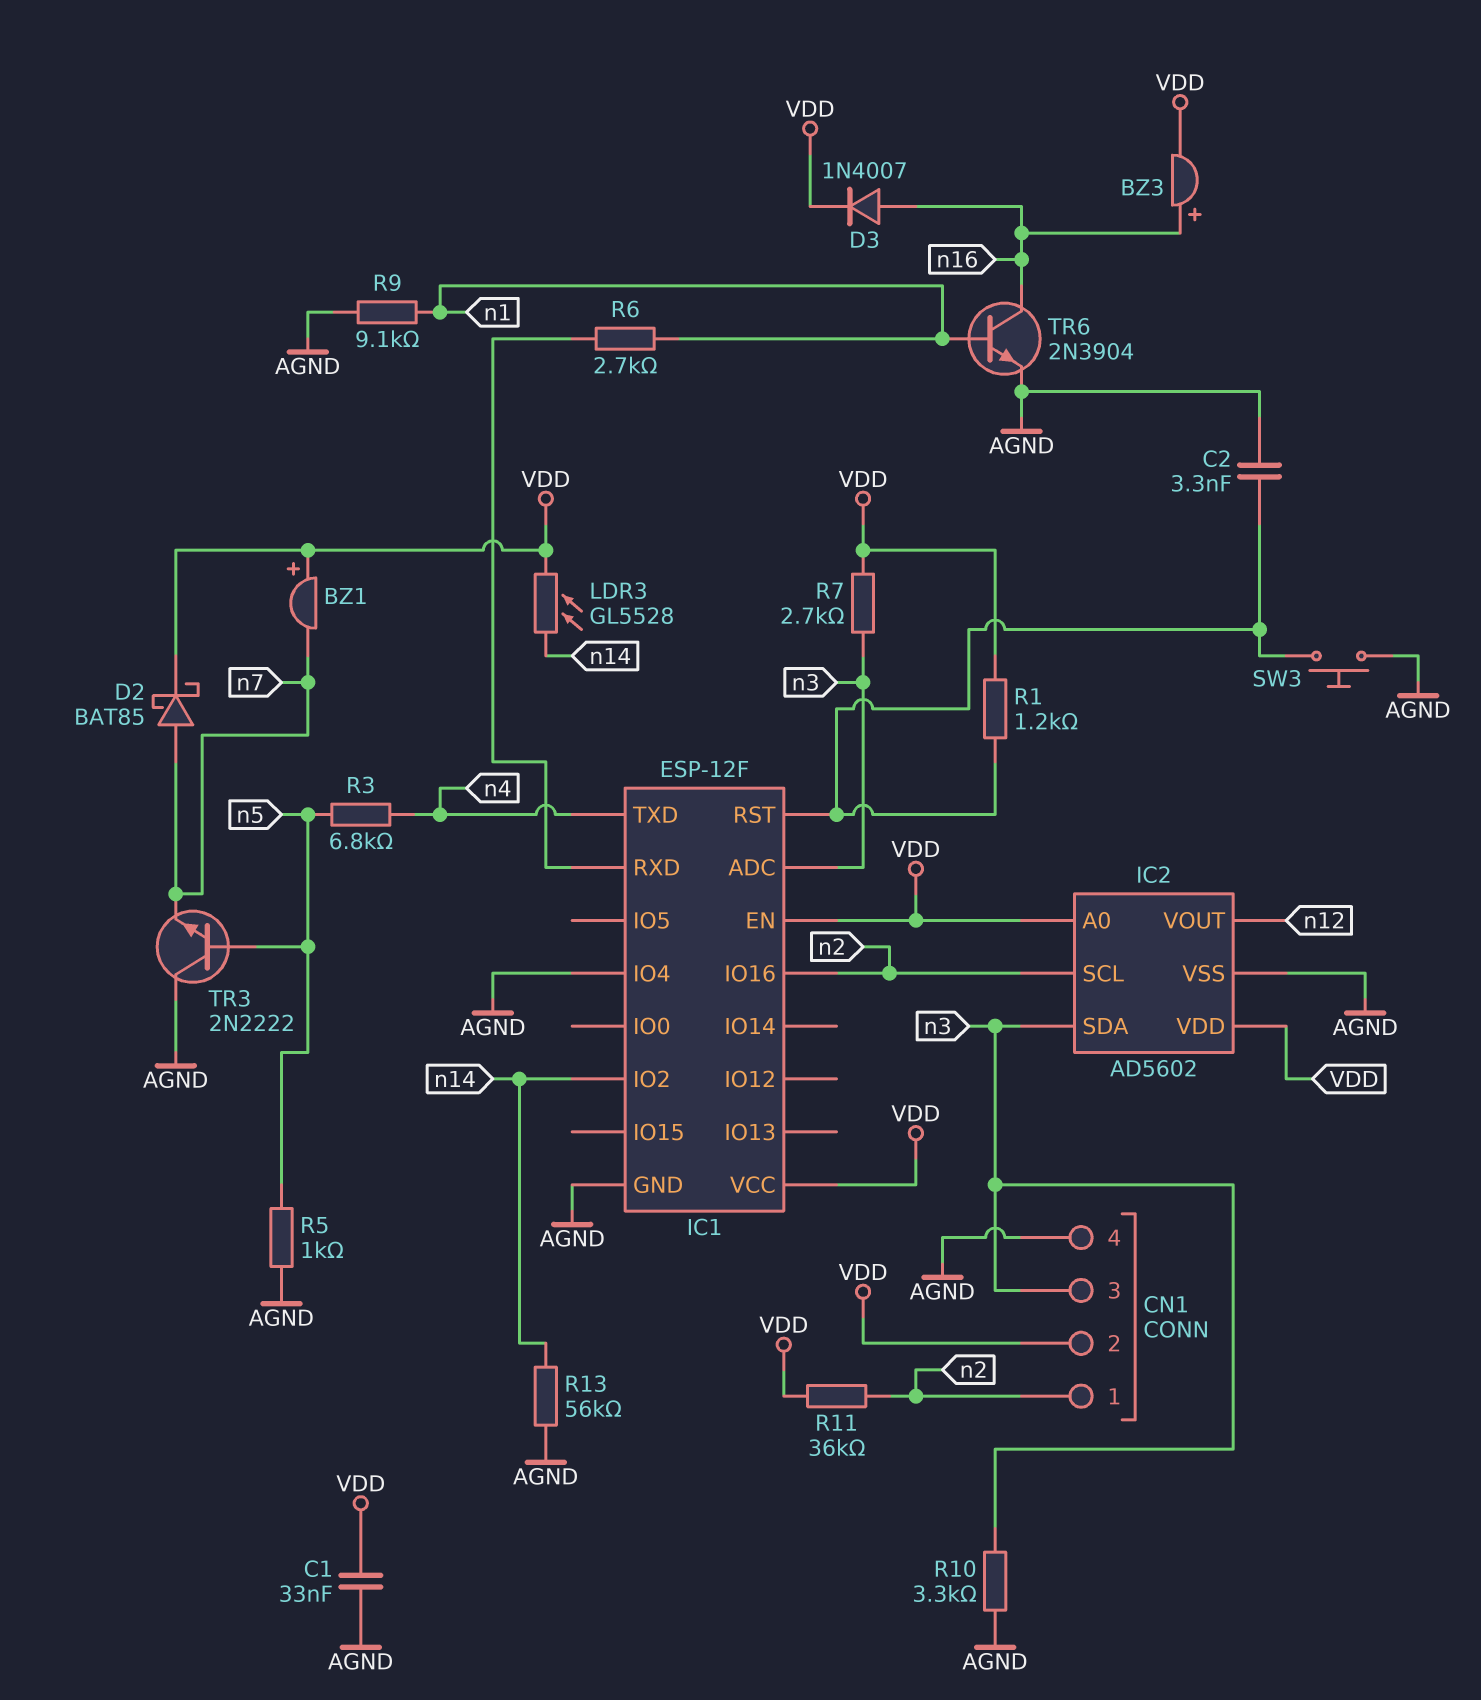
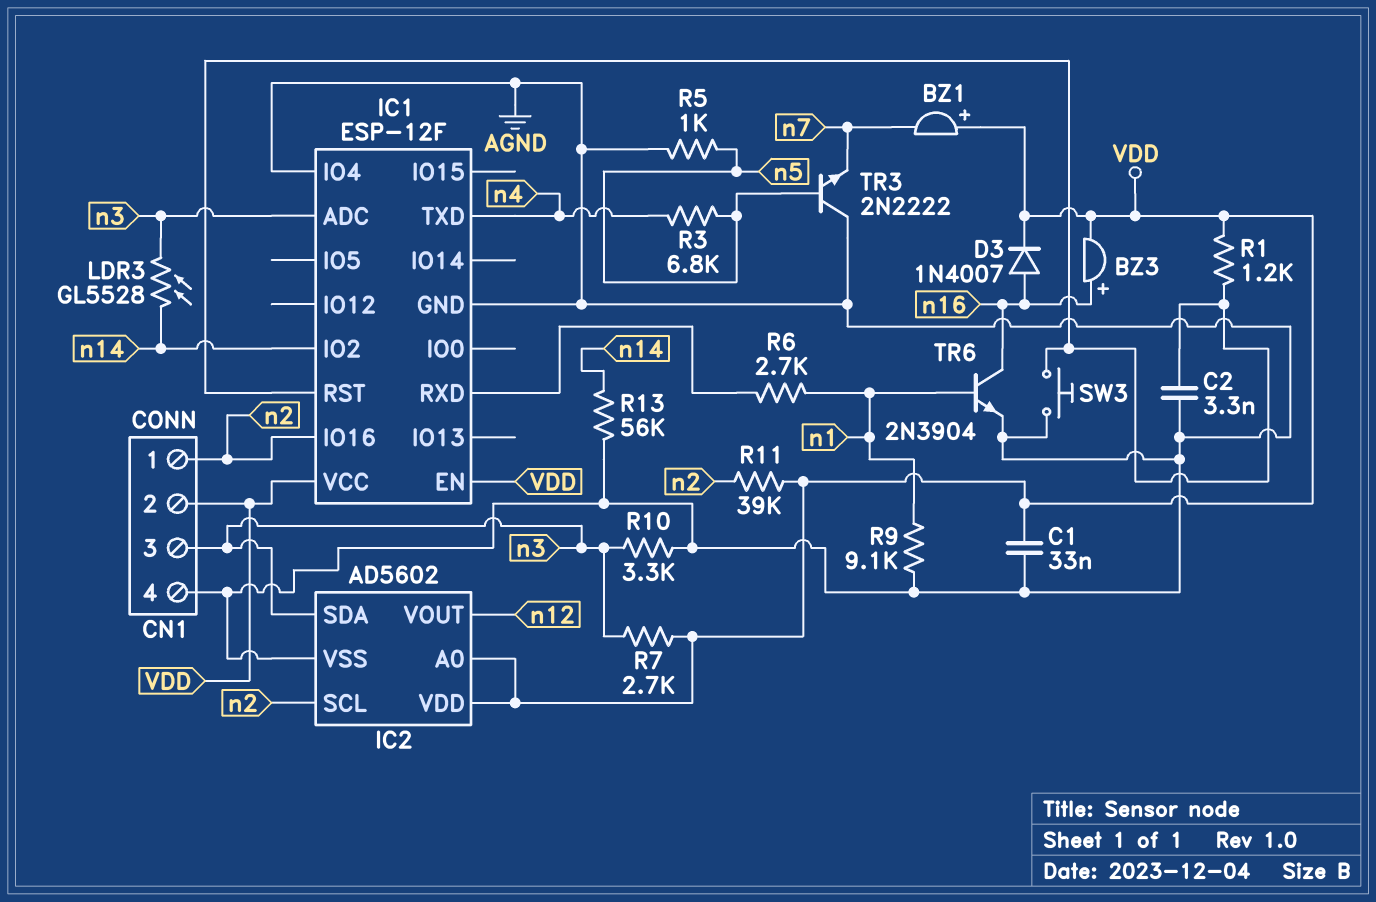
D2: schottky BAT85 (A n7, K VDD) -> none
LDR3: GL5528 (VDD, n14) -> GL5528 (n3, n14)
R11: 36k (VDD, n2) -> 39k (VDD, n2)

